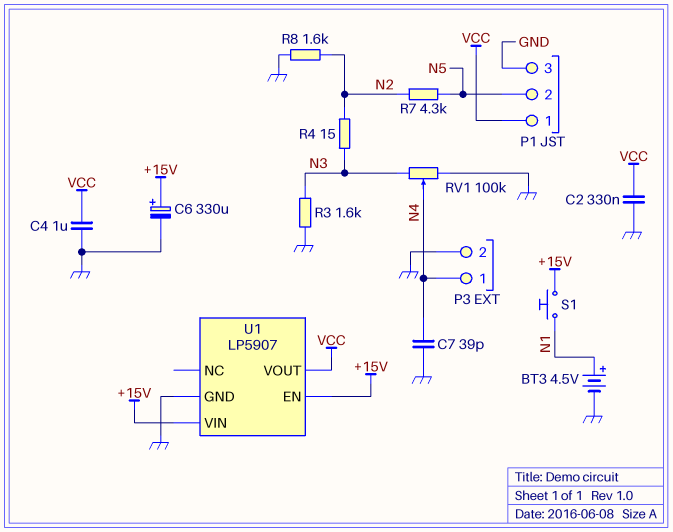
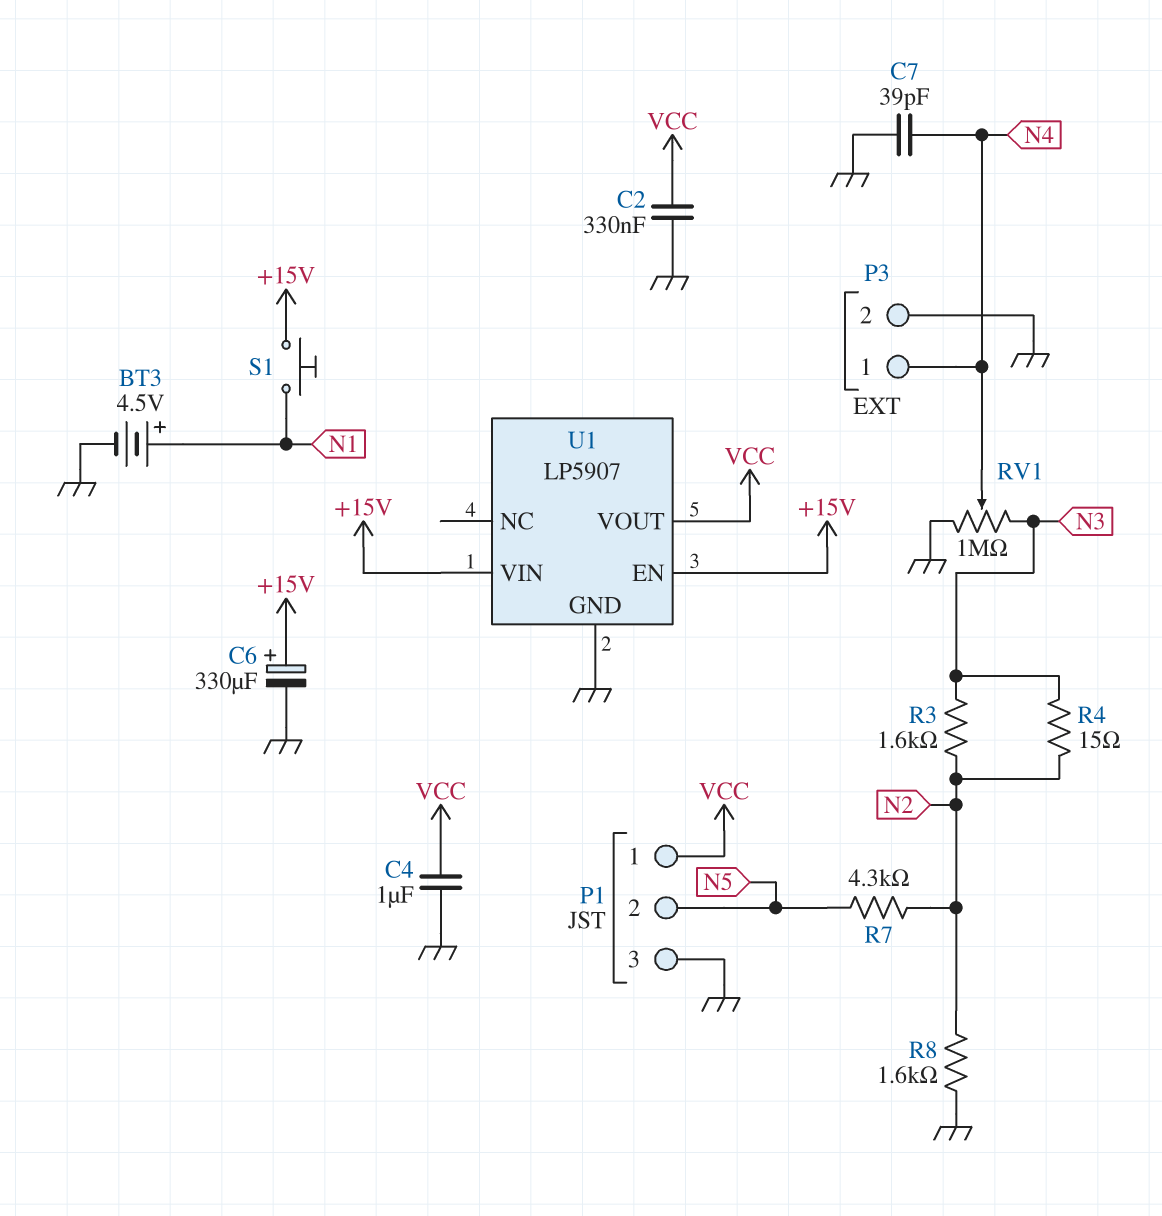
R3: 1.6k (GND, N3) -> 1.6k (N2, N3)
RV1: 100k (GND, N3, wiper N4) -> 1M (GND, N3, wiper N4)

